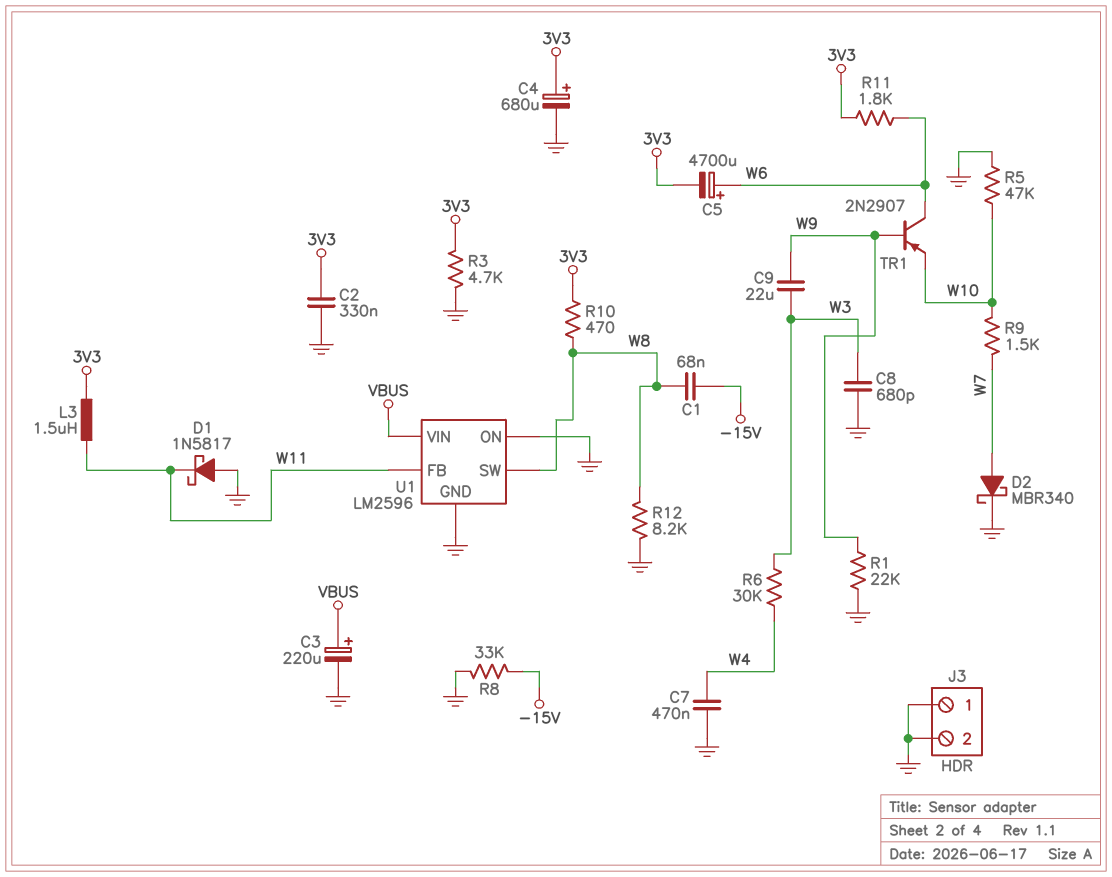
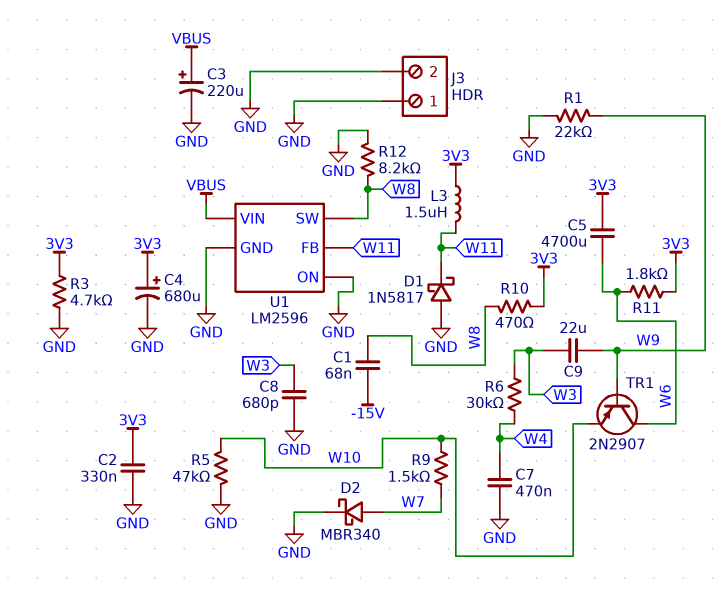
C5: 4700uF (plus W6, minus 3V3) -> 4700uF (3V3, W6)
R8: 33k (-15V, GND) -> none

